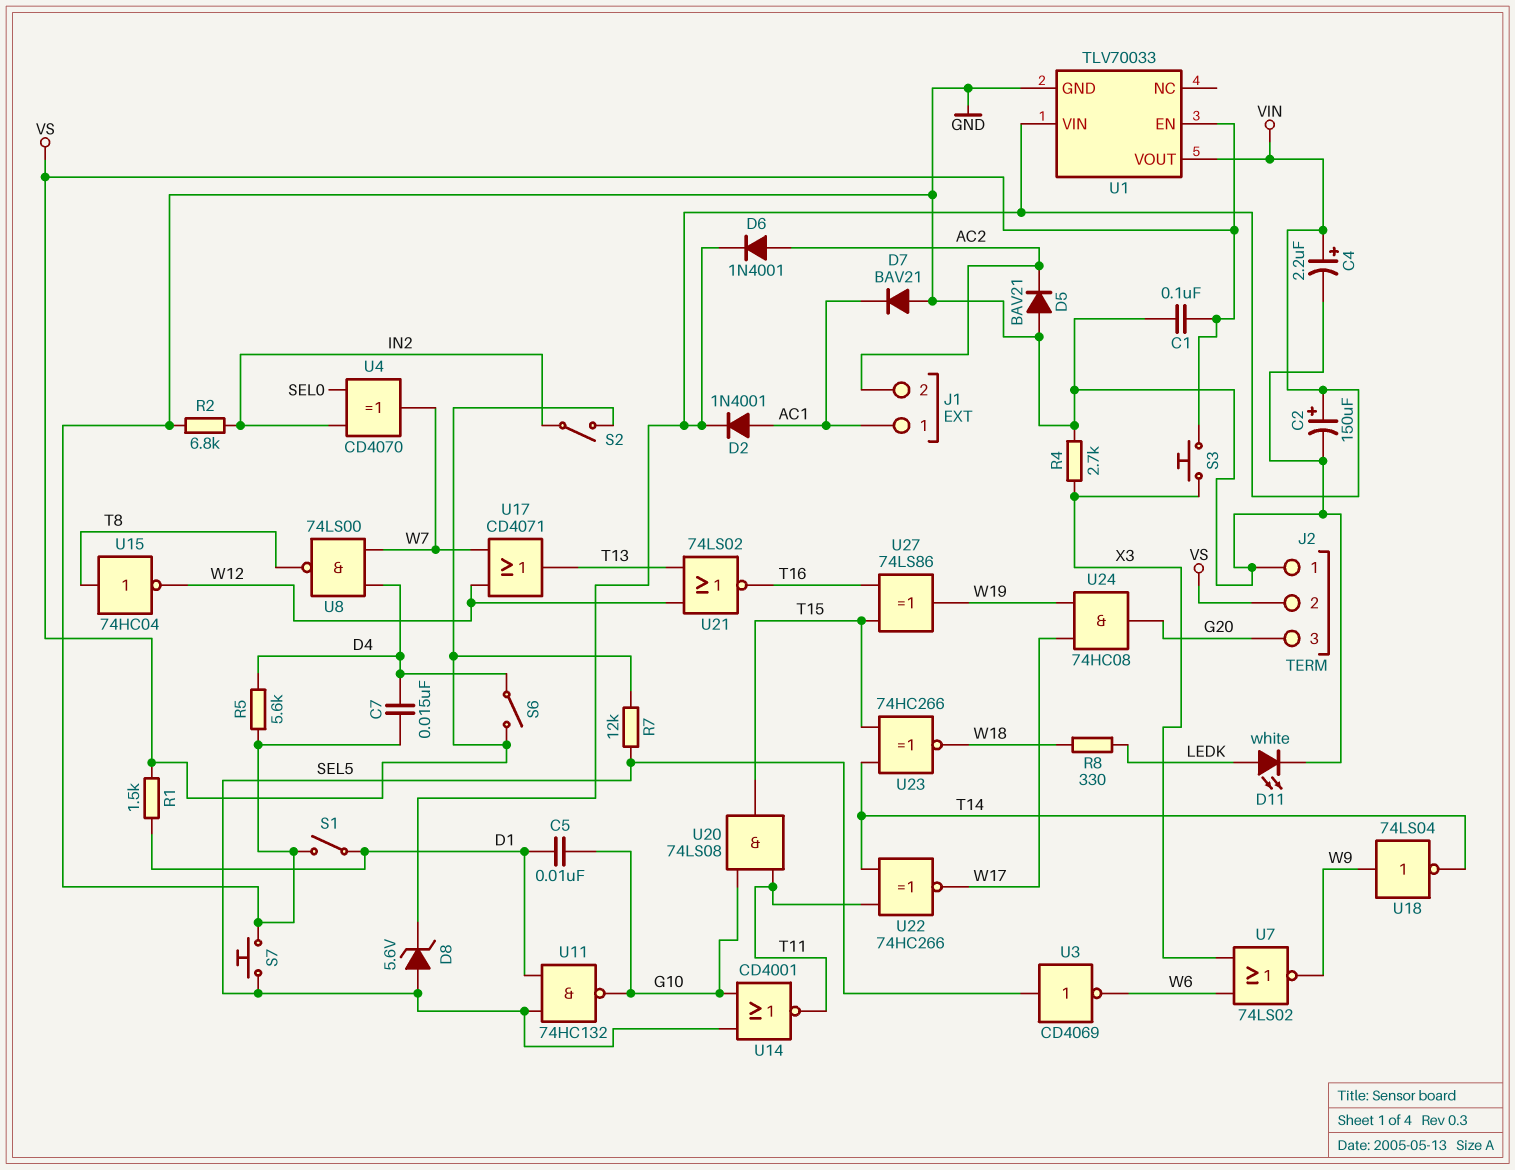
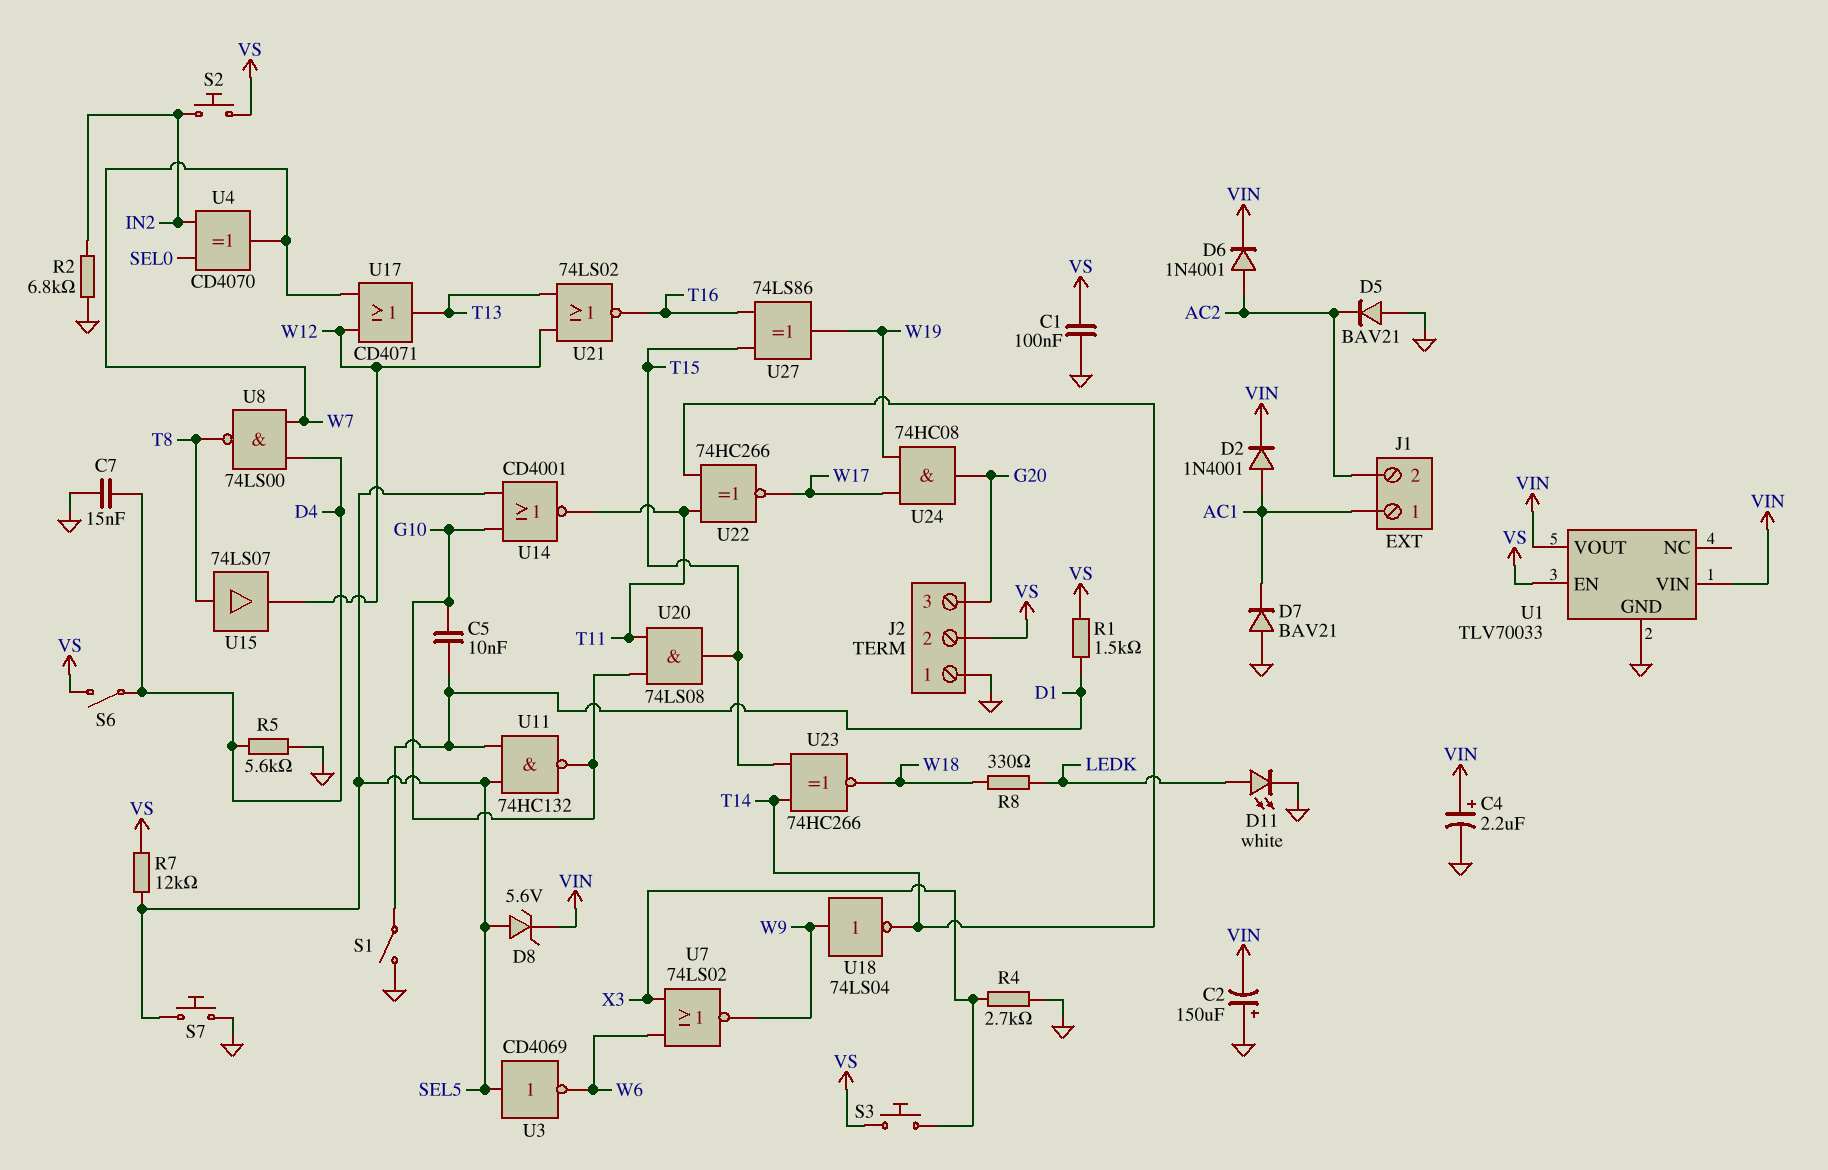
C2: 150uF (plus VIN, minus GND) -> 150uF (plus GND, minus VIN)
S2: switch (IN2, VS) -> button (IN2, VS)
U15: NOT 74HC04 (in T8, out W12) -> buffer 74LS07 (in T8, out W12)

